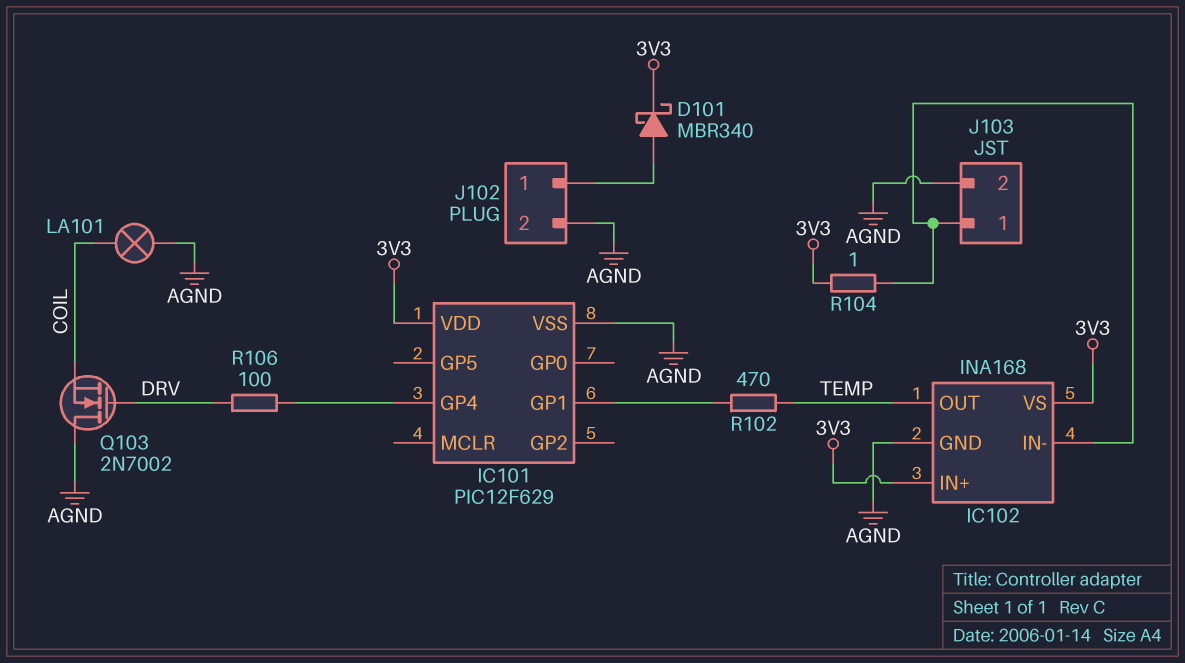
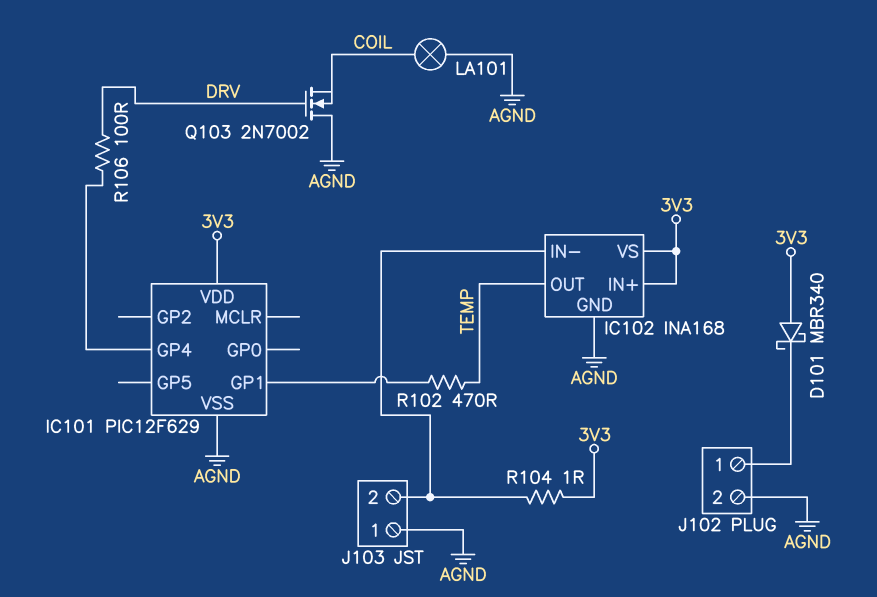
D101: schottky MBR340 (A J102/1, K 3V3) -> schottky MBR340 (A 3V3, K J102/1)
J103 pin 1: IC102/IN- -> AGND
J103 pin 2: AGND -> IC102/IN-

